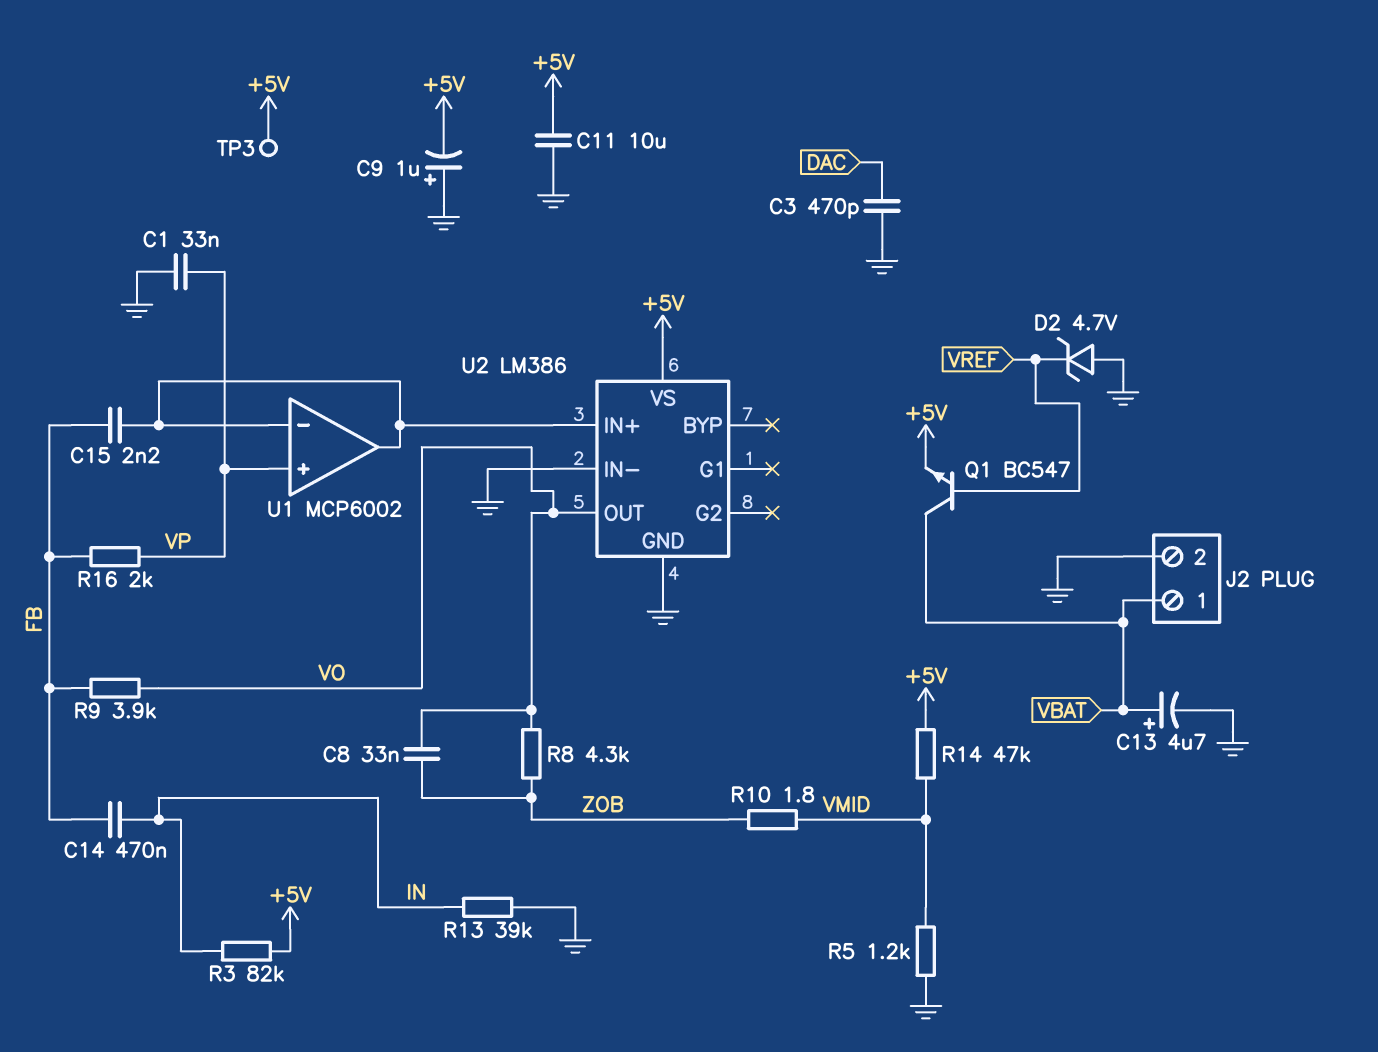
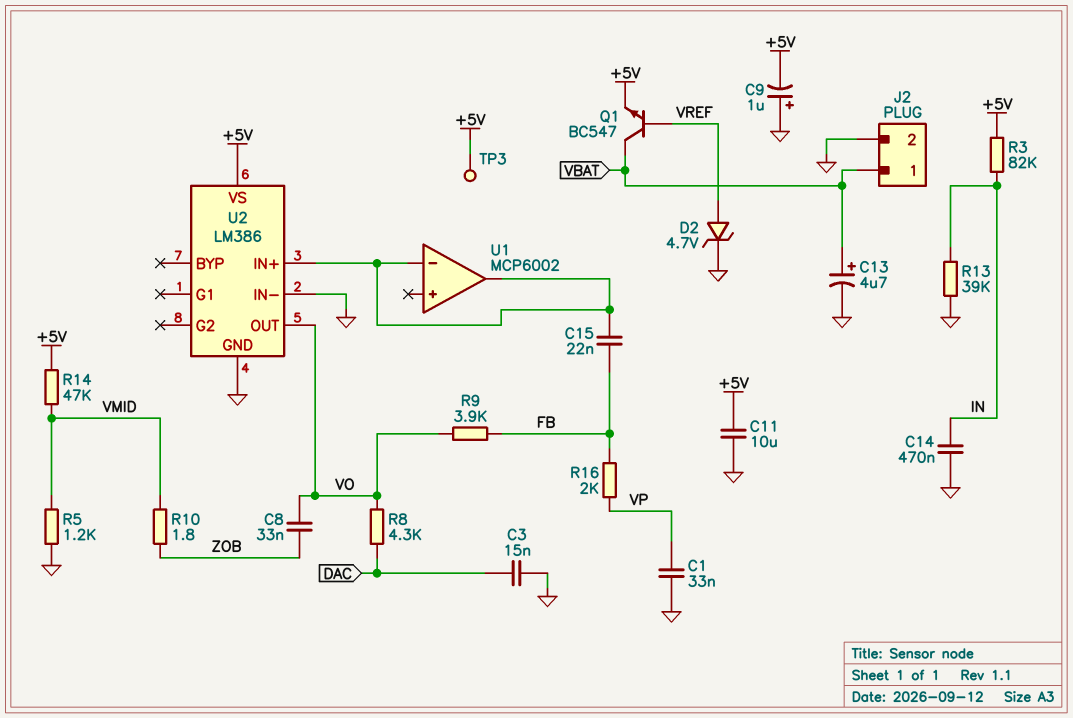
C3: 470pF (DAC, GND) -> 15nF (DAC, GND)
C14: 470nF (FB, IN) -> 470nF (GND, IN)
C15: 2.2nF (FB, U1/in-) -> 22nF (FB, U1/in-)
D2: zener 4.7V (A GND, K VREF) -> zener 4.7V (A VREF, K GND)
R8: 4.3k (VO, ZOB) -> 4.3k (DAC, VO)
U1 pin in+: VP -> none

